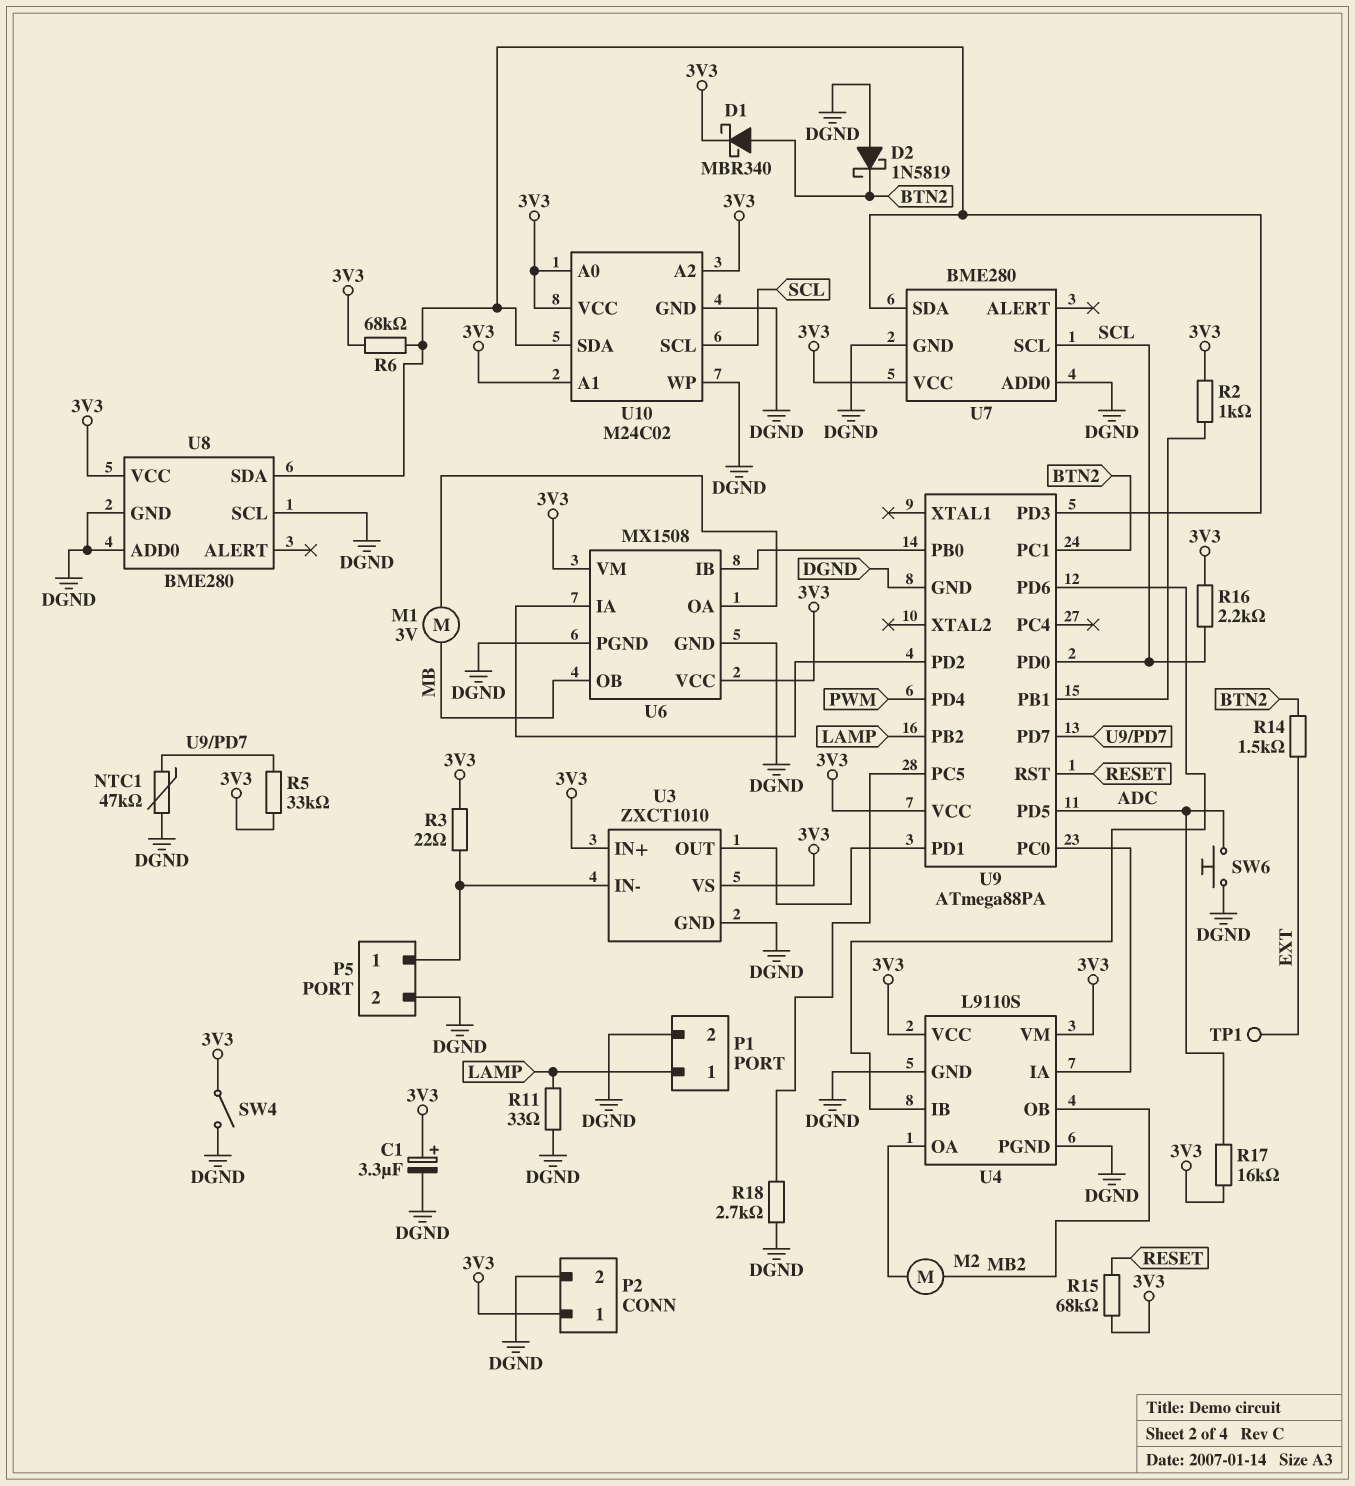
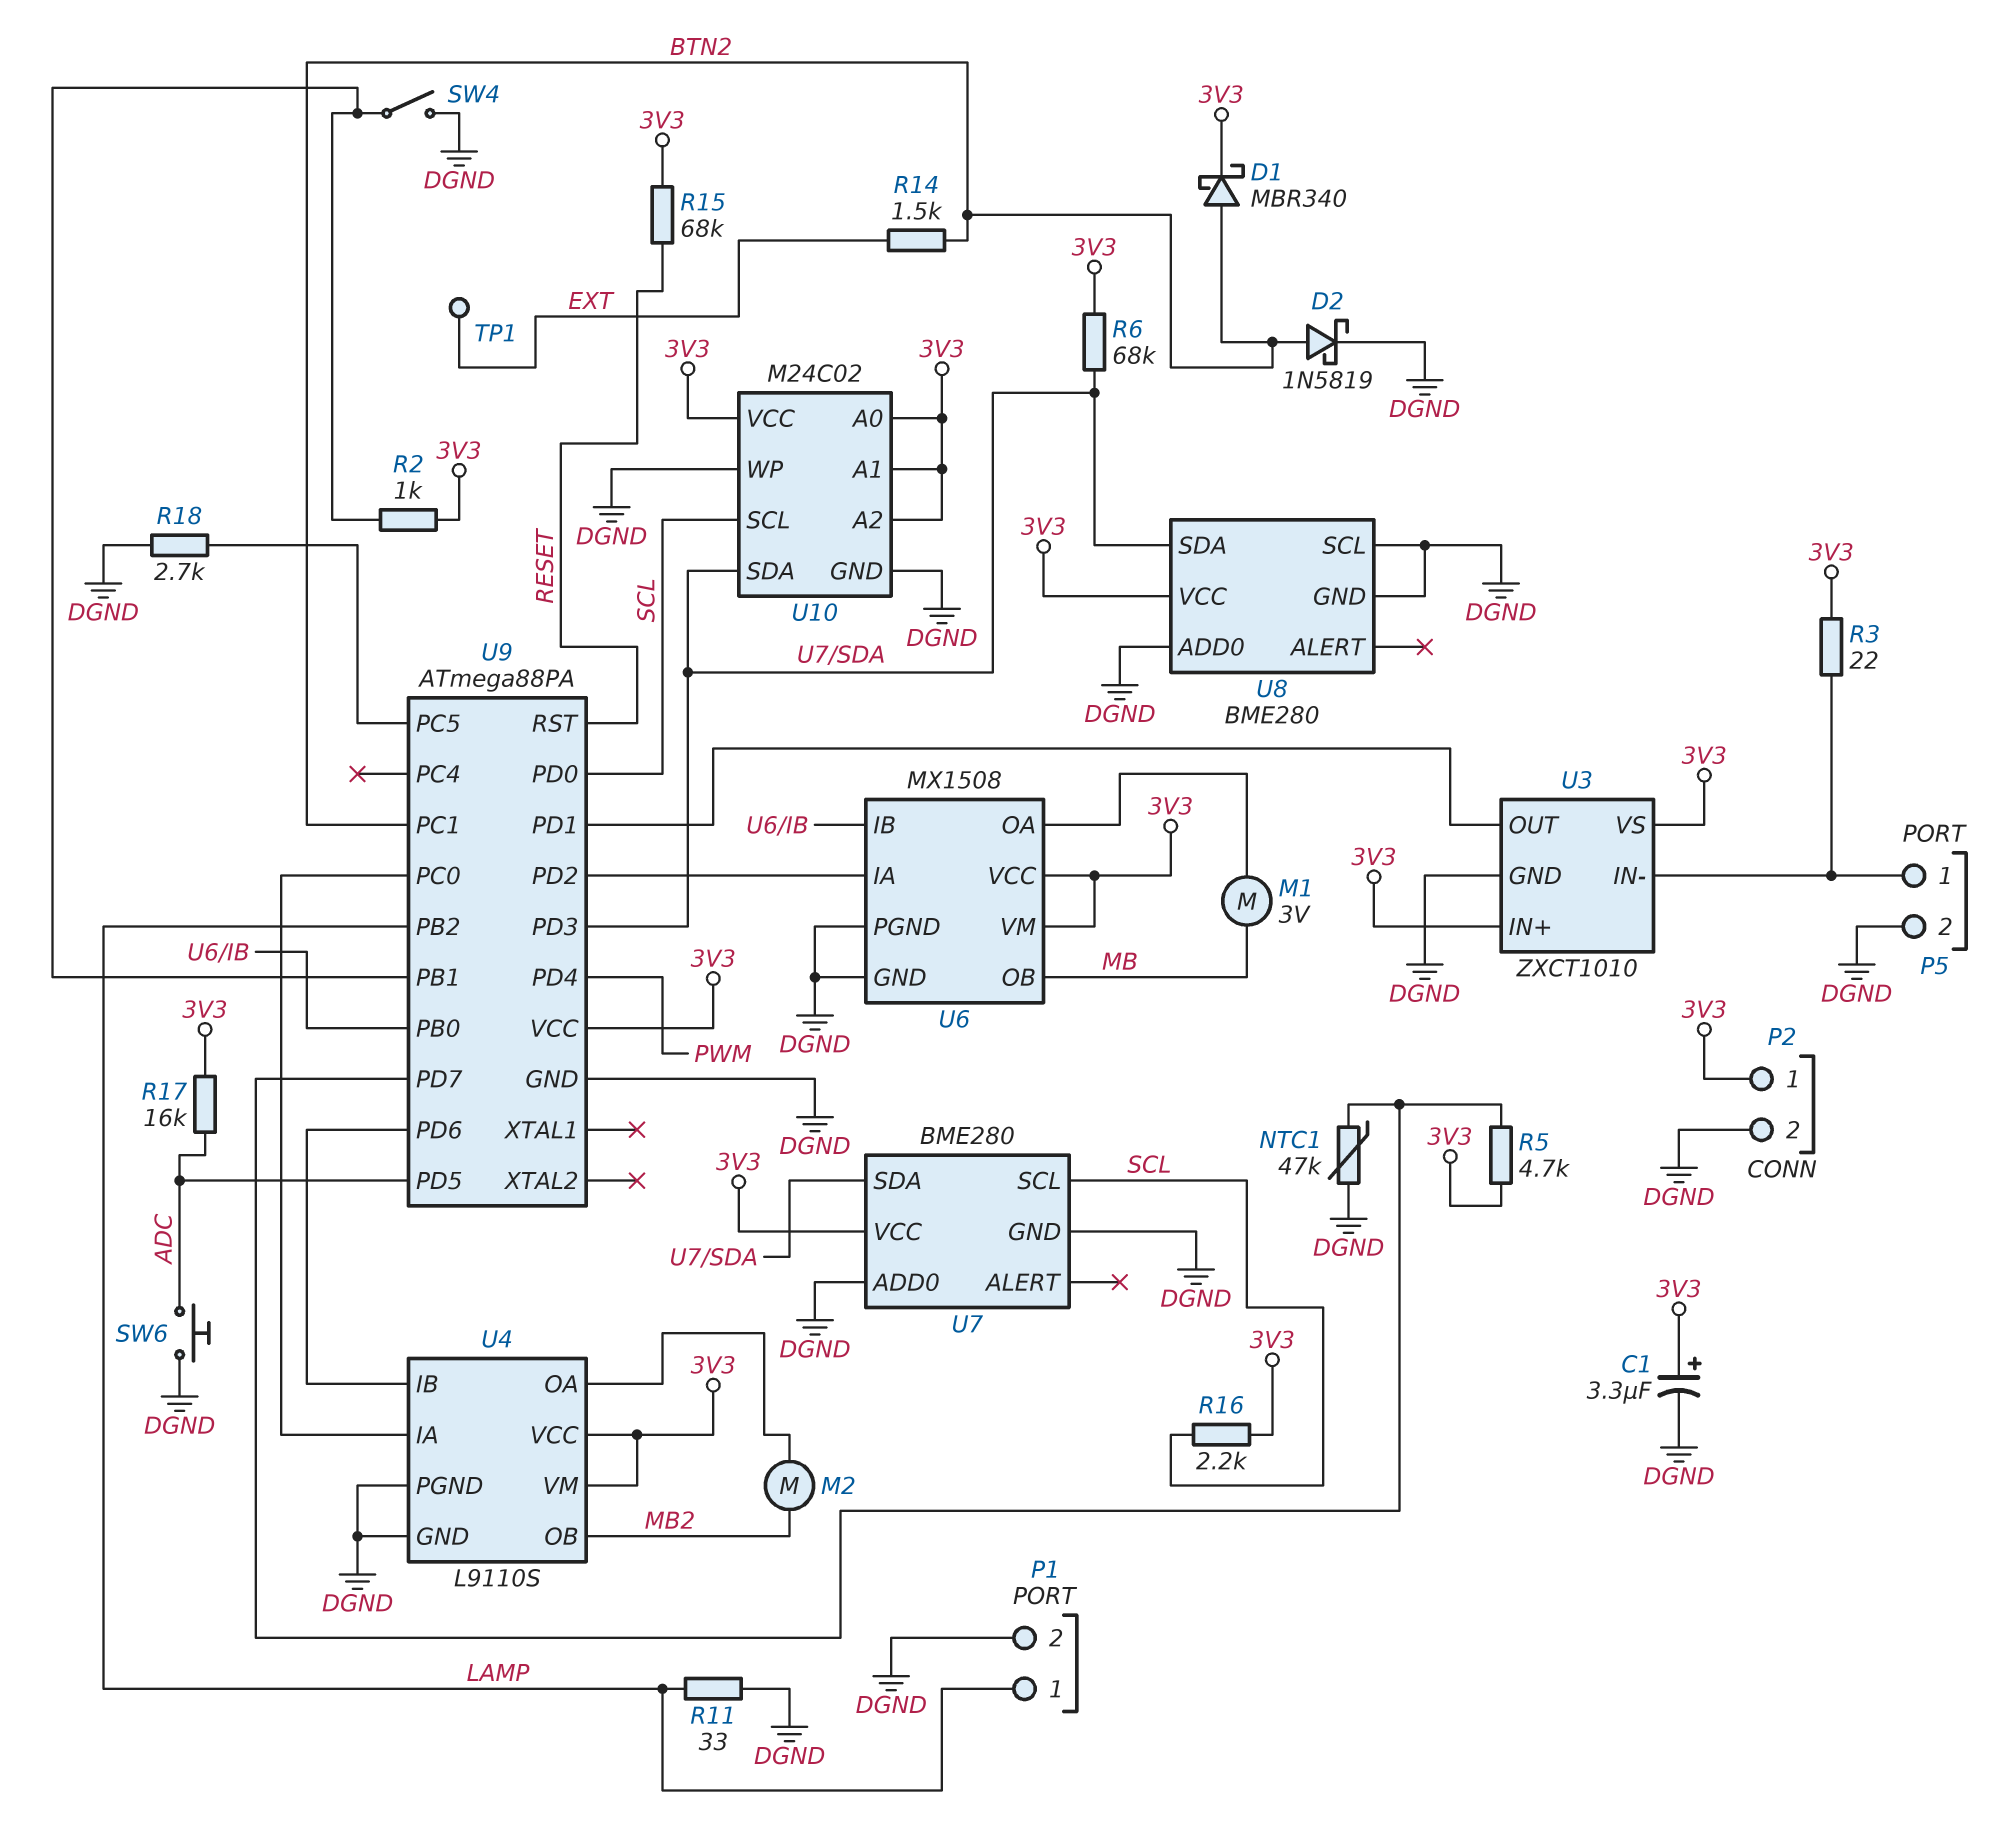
D2: schottky 1N5819 (A DGND, K BTN2) -> schottky 1N5819 (A BTN2, K DGND)
R5: 33k (3V3, U9/PD7) -> 4.7k (3V3, U9/PD7)
SW4: switch (3V3, DGND) -> switch (DGND, U9/PB1)

